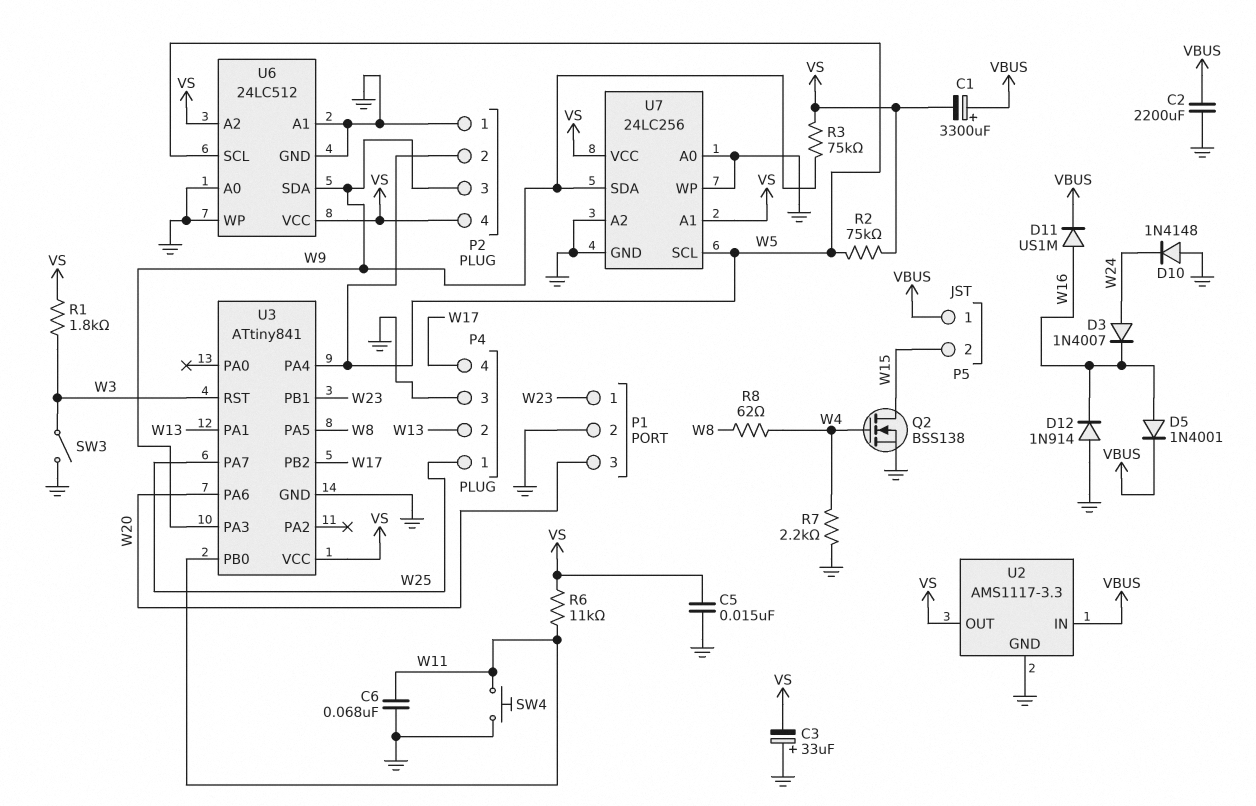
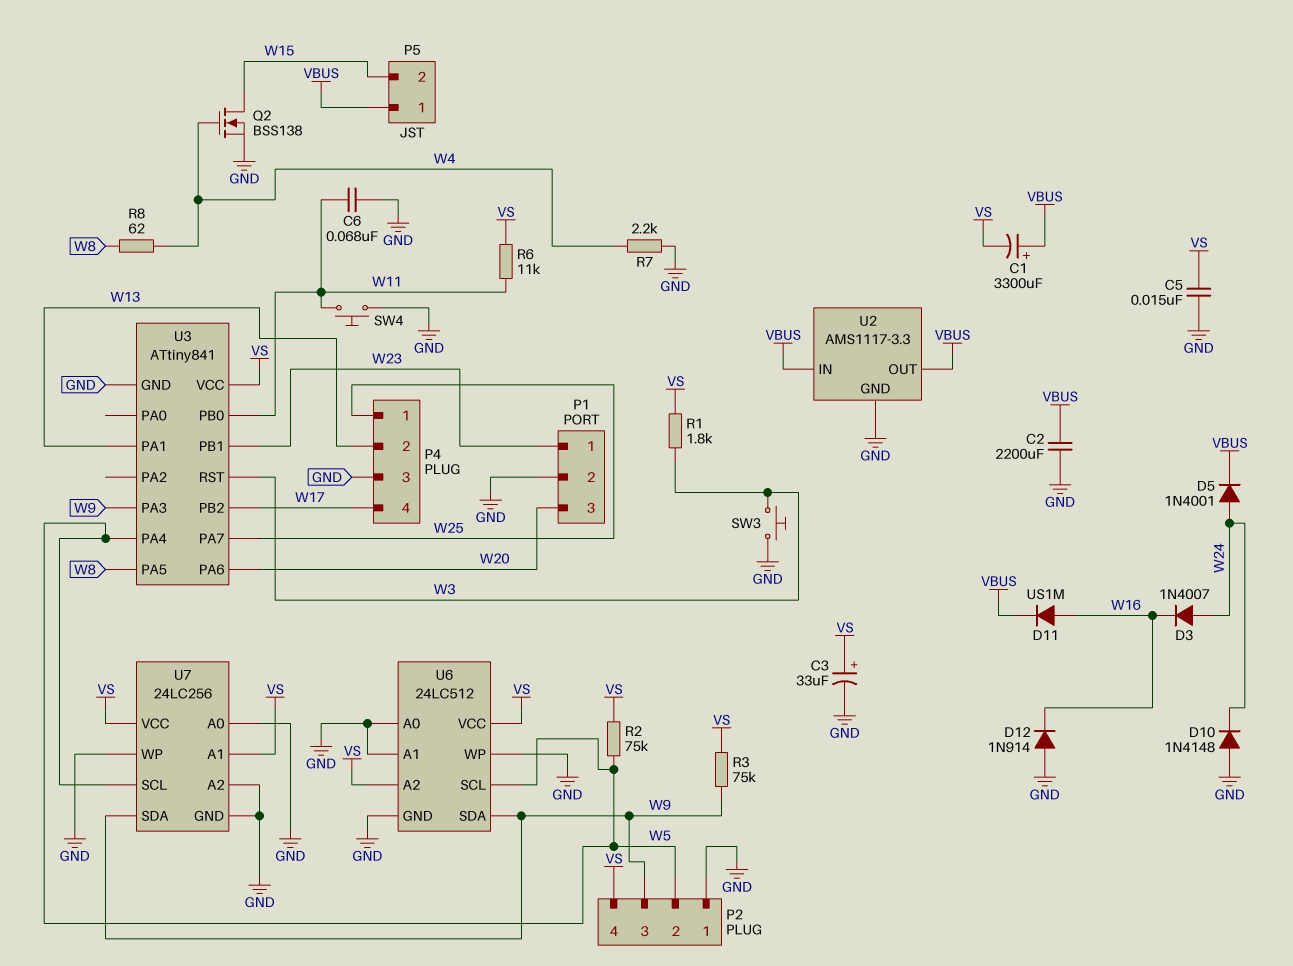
C3: 33uF (plus GND, minus VS) -> 33uF (plus VS, minus GND)
D5: diode 1N4001 (A W16, K VBUS) -> diode 1N4001 (A W24, K VBUS)
SW3: switch (GND, W3) -> button (GND, W3)
U2 pin OUT: VS -> VBUS

